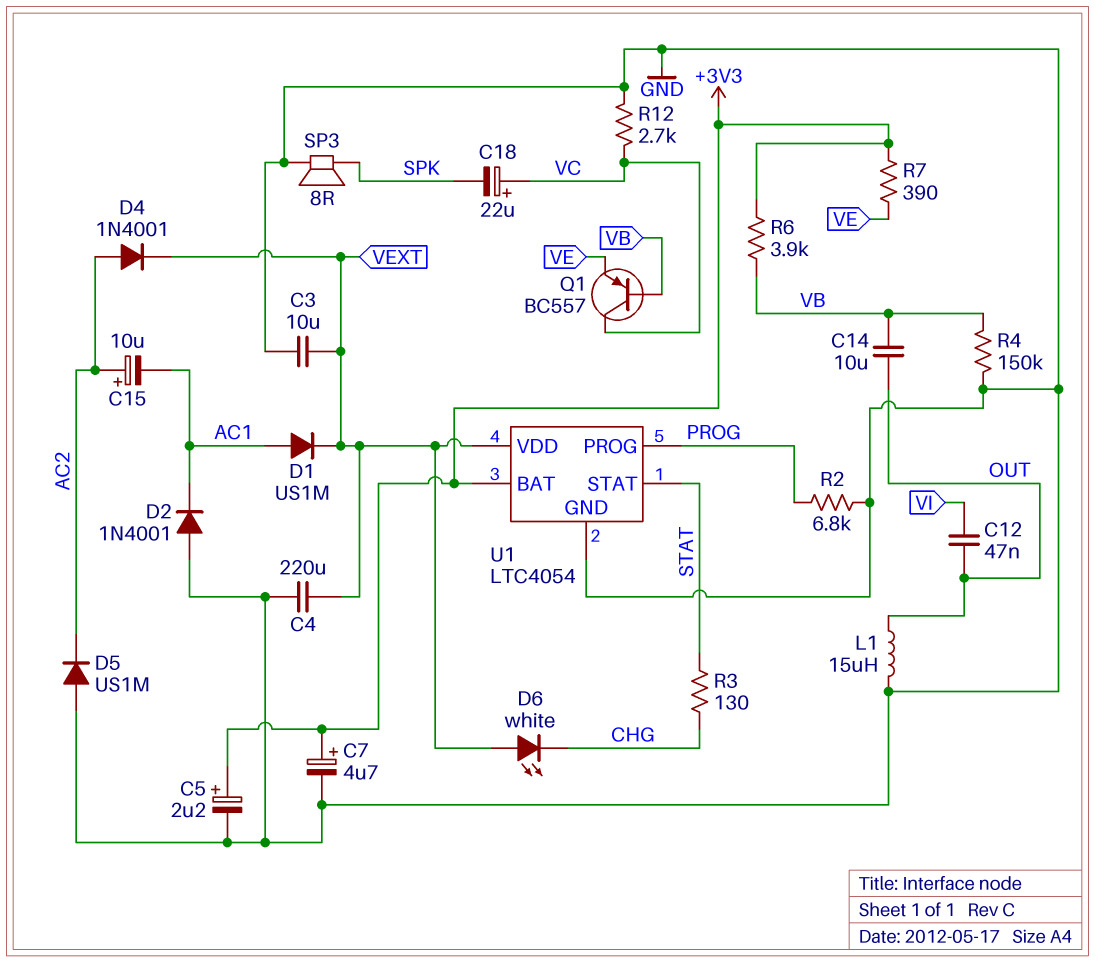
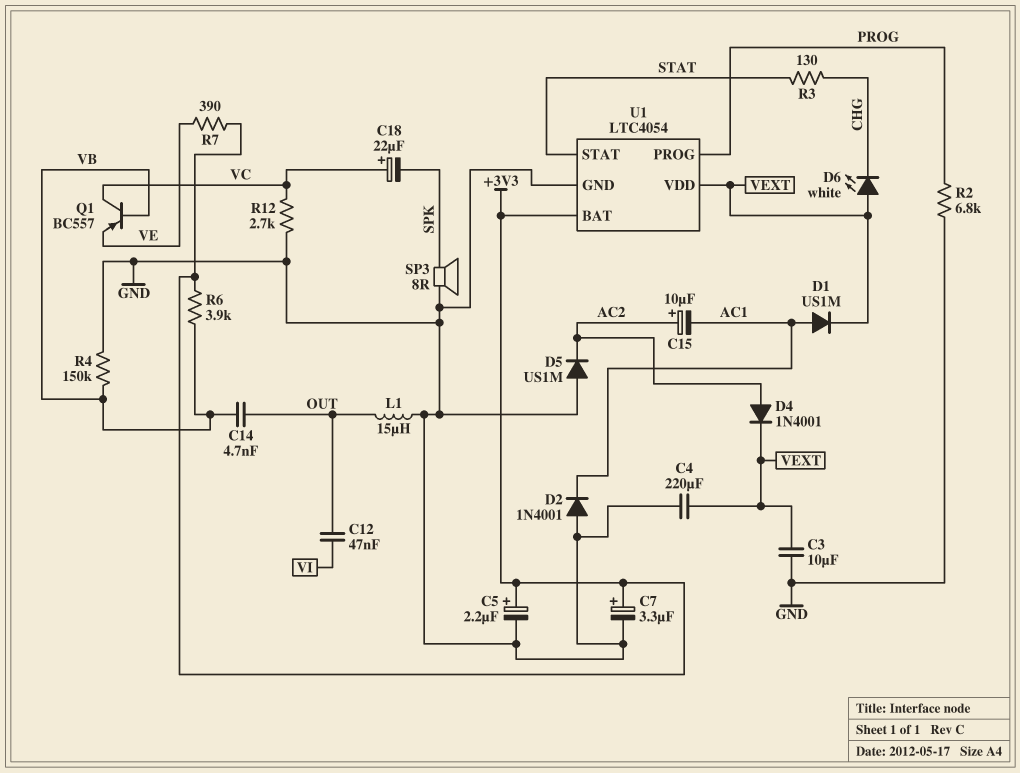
C7: 4.7uF (plus +3V3, minus GND) -> 3.3uF (plus +3V3, minus GND)
C14: 10uF (OUT, VB) -> 4.7nF (OUT, VB)

